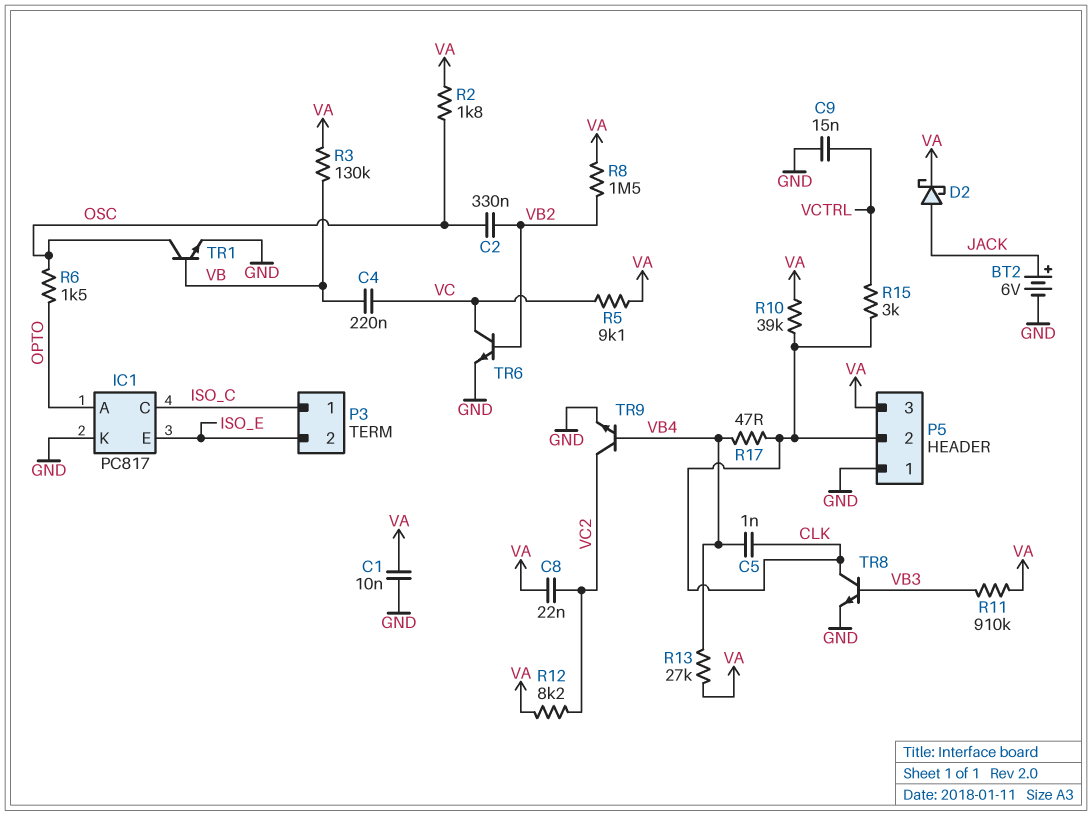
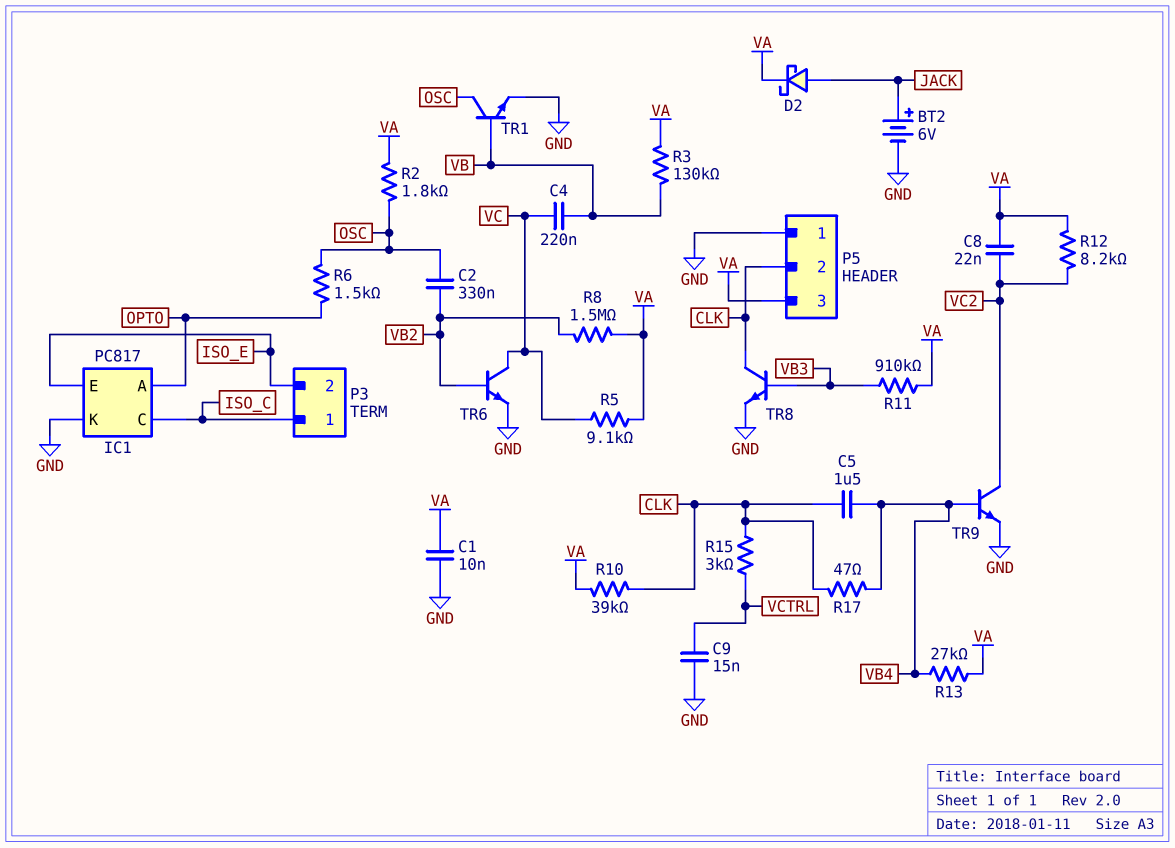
C5: 1nF (CLK, VB4) -> 1.5uF (CLK, VB4)

